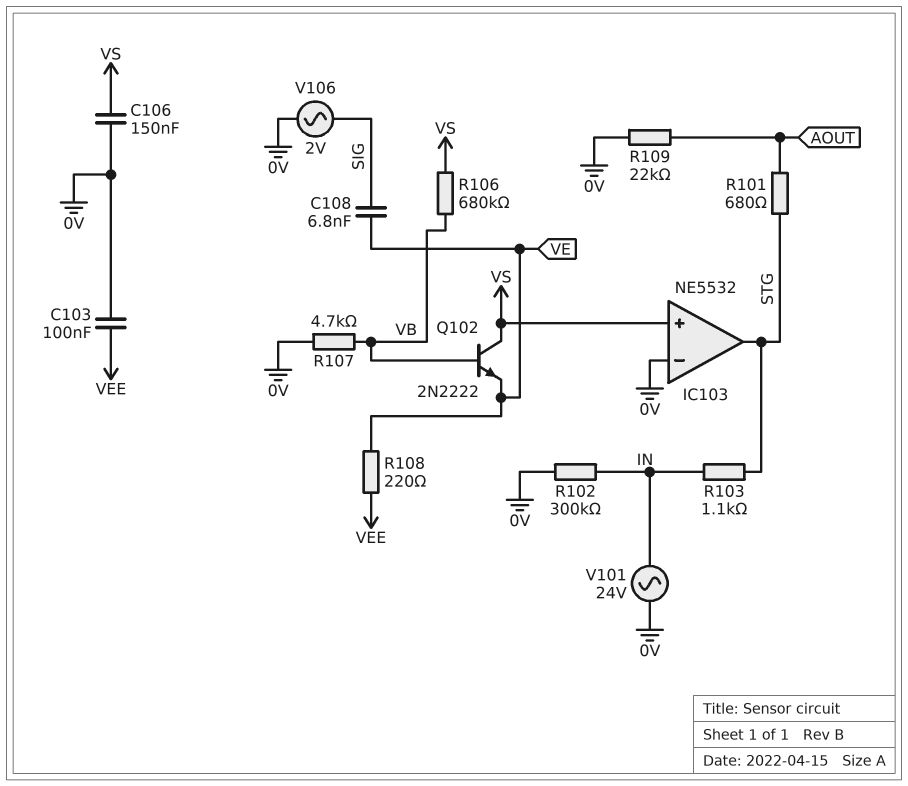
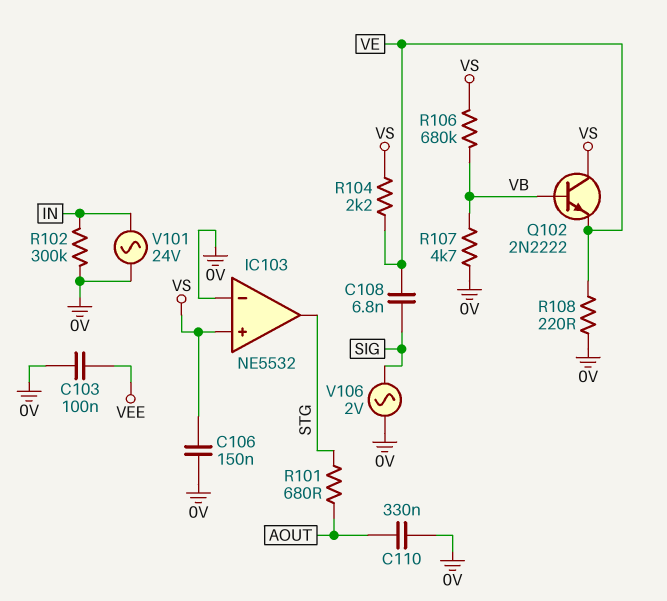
C110: none -> 330nF (0V, AOUT)
R103: 1.1k (IN, STG) -> none
R104: none -> 2.2k (VE, VS)
R108: 220 (VE, VEE) -> 220 (0V, VE)
R109: 22k (0V, AOUT) -> none

